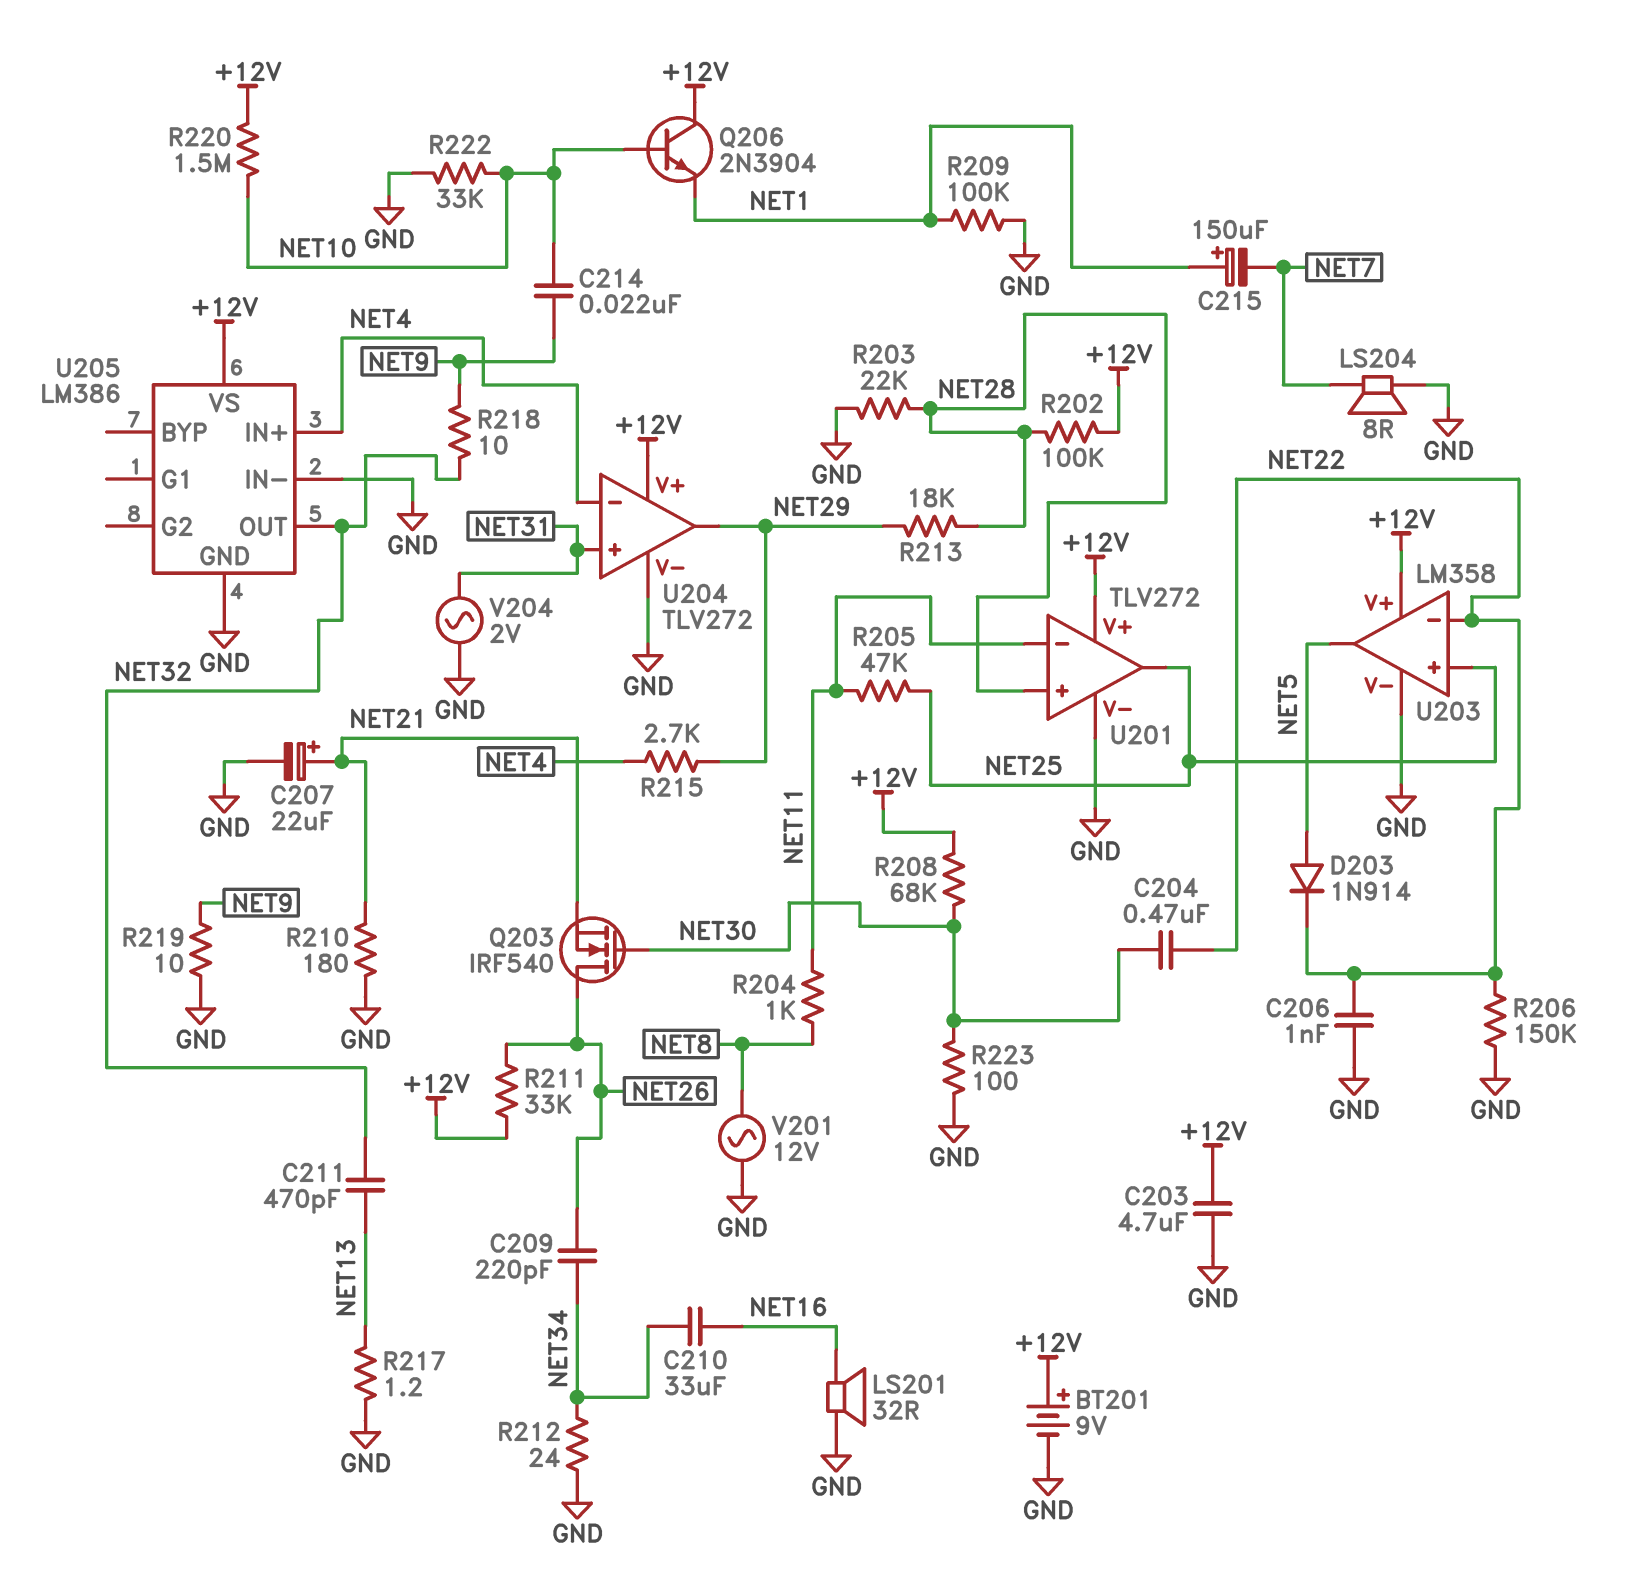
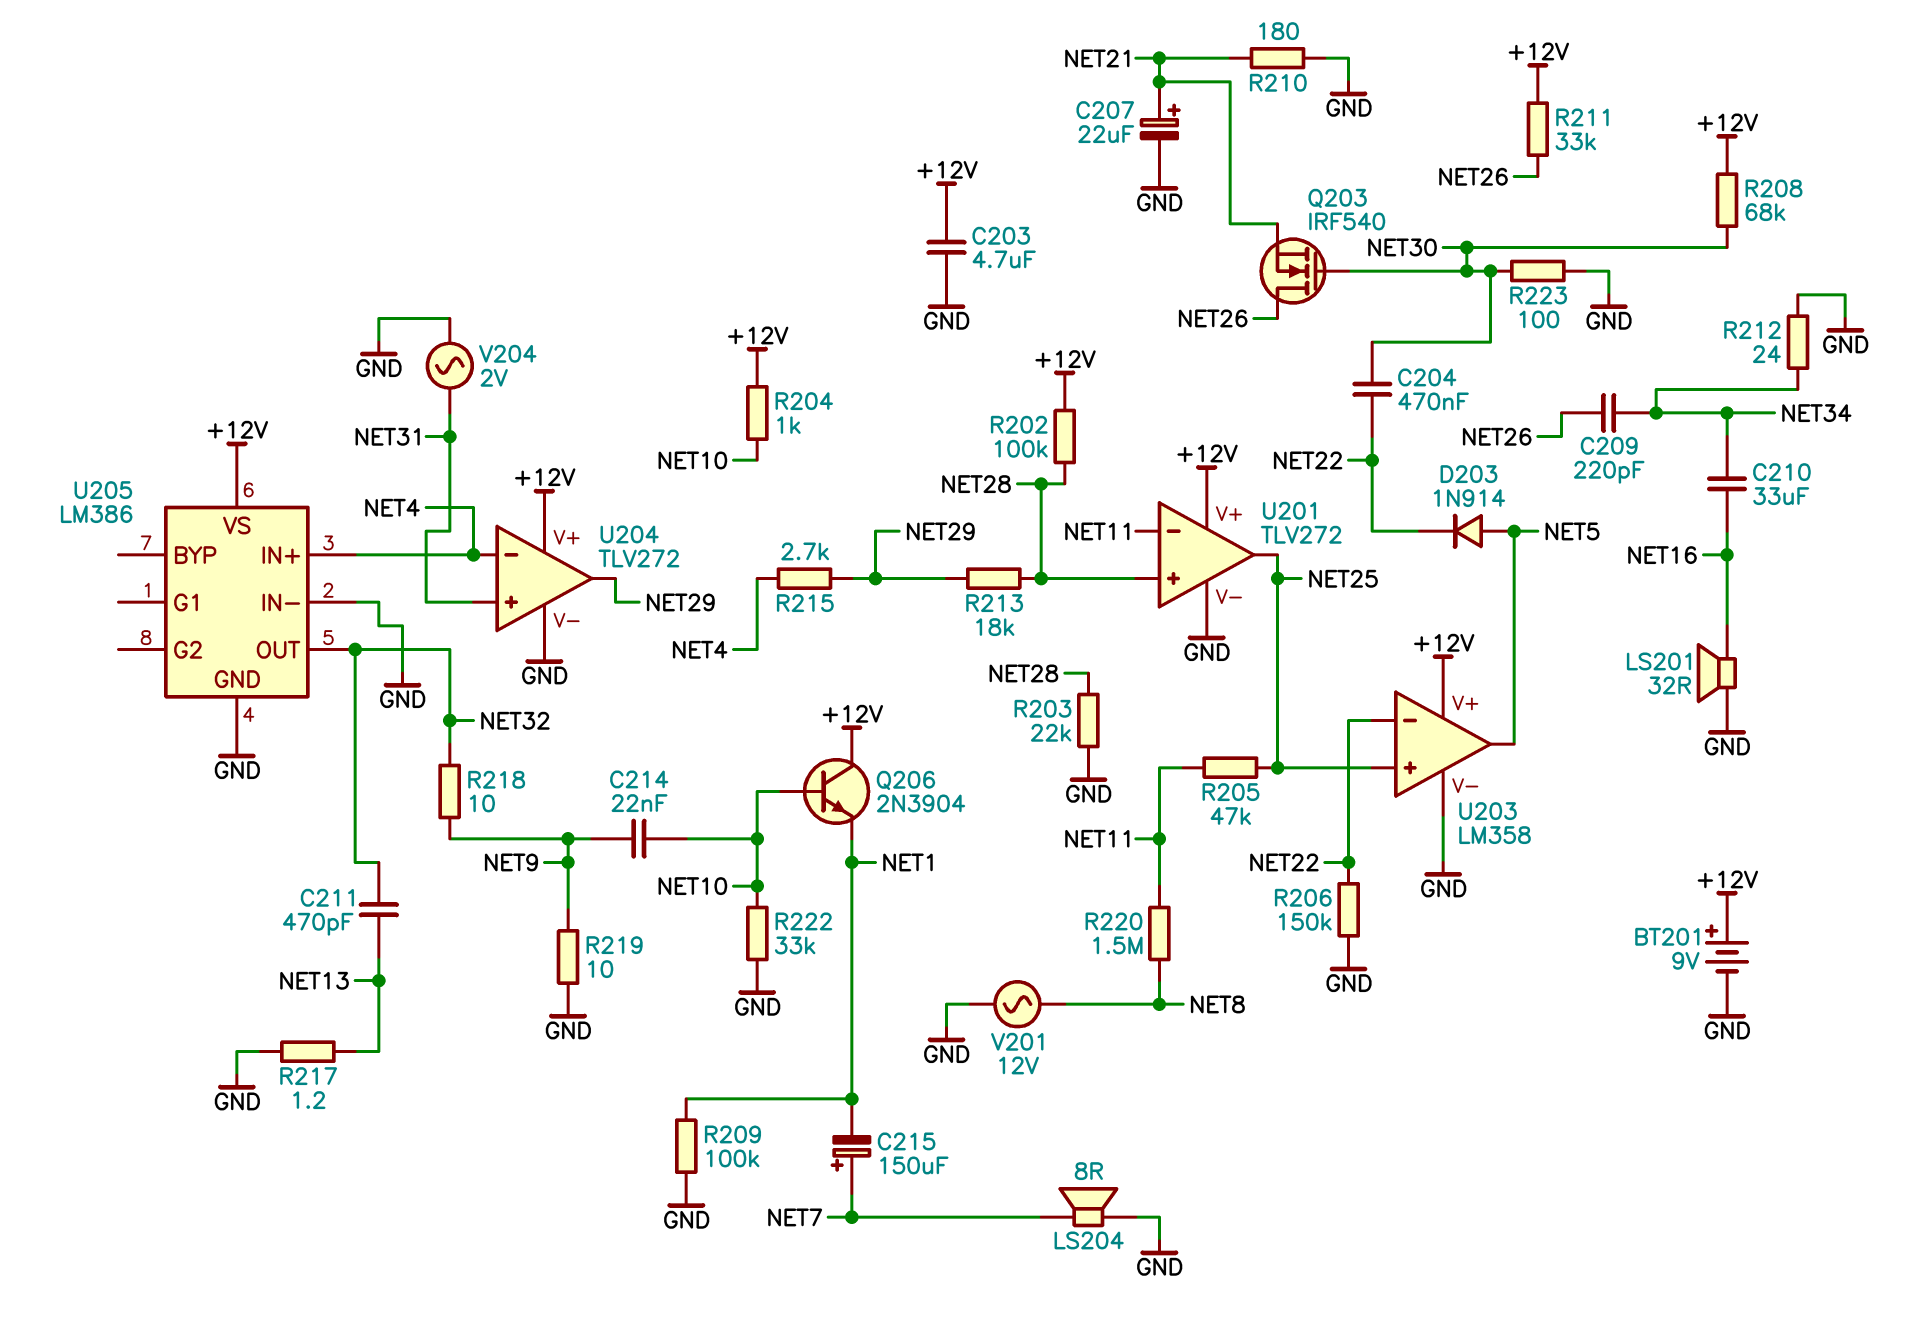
C206: 1nF (GND, NET22) -> none
C215: 150uF (plus NET1, minus NET7) -> 150uF (plus NET7, minus NET1)
R204: 1k (NET8, NET11) -> 1k (+12V, NET10)
R220: 1.5M (+12V, NET10) -> 1.5M (NET8, NET11)

